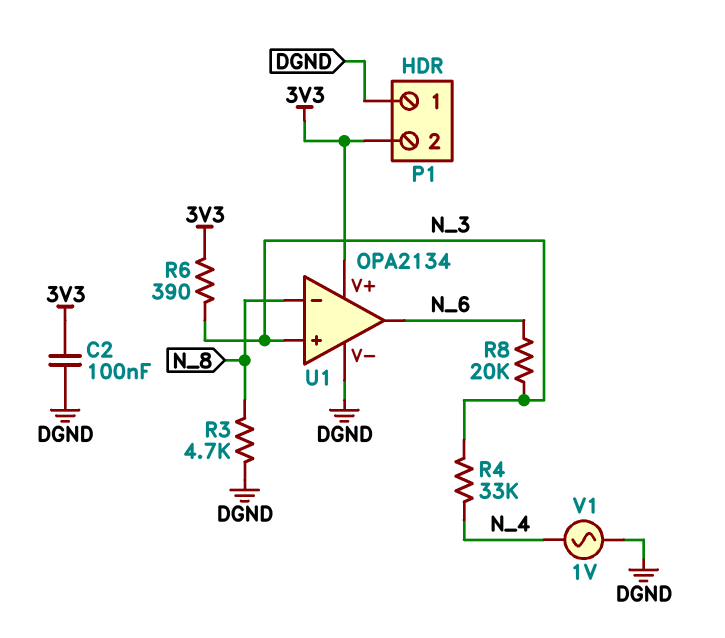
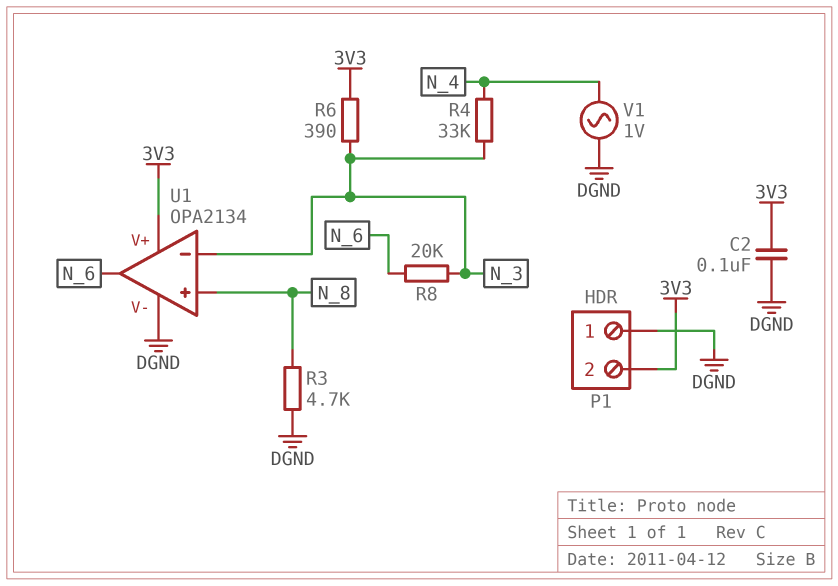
U1 pin in+: N_3 -> N_8
U1 pin in-: N_8 -> N_3

